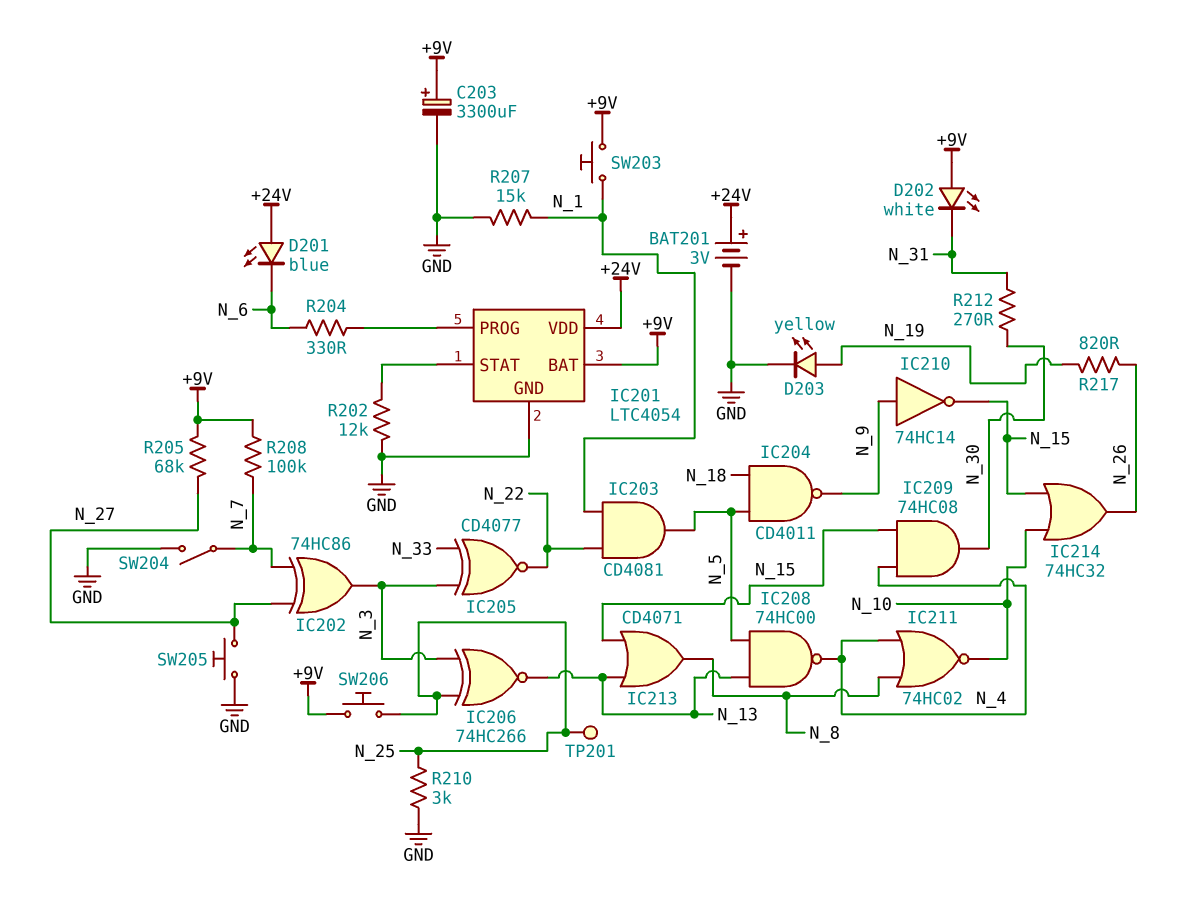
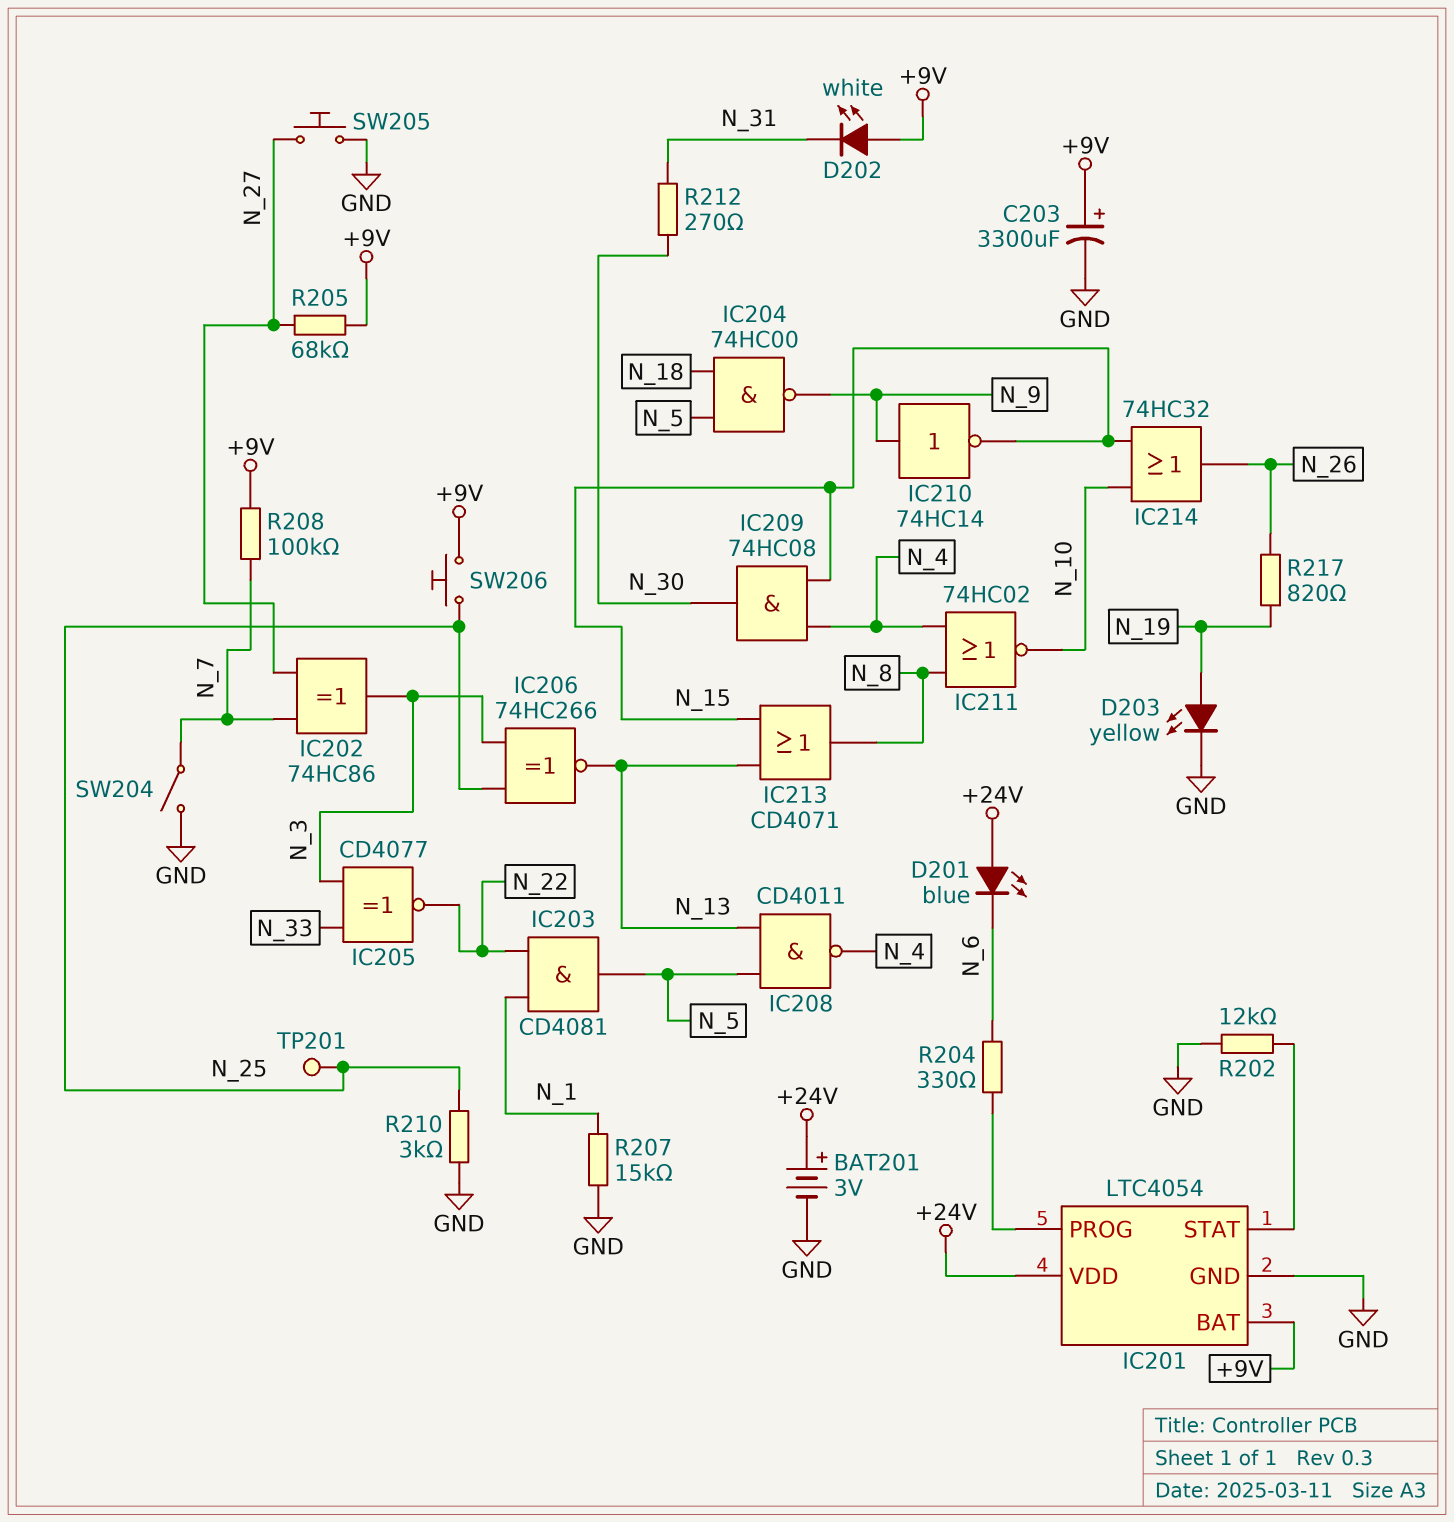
IC204: NAND CD4011 (in N_5, in N_18, out N_9) -> NAND 74HC00 (in N_5, in N_18, out N_9)
IC208: NAND 74HC00 (in N_5, in N_13, out N_4) -> NAND CD4011 (in N_5, in N_13, out N_4)
SW203: button (+9V, N_1) -> none

